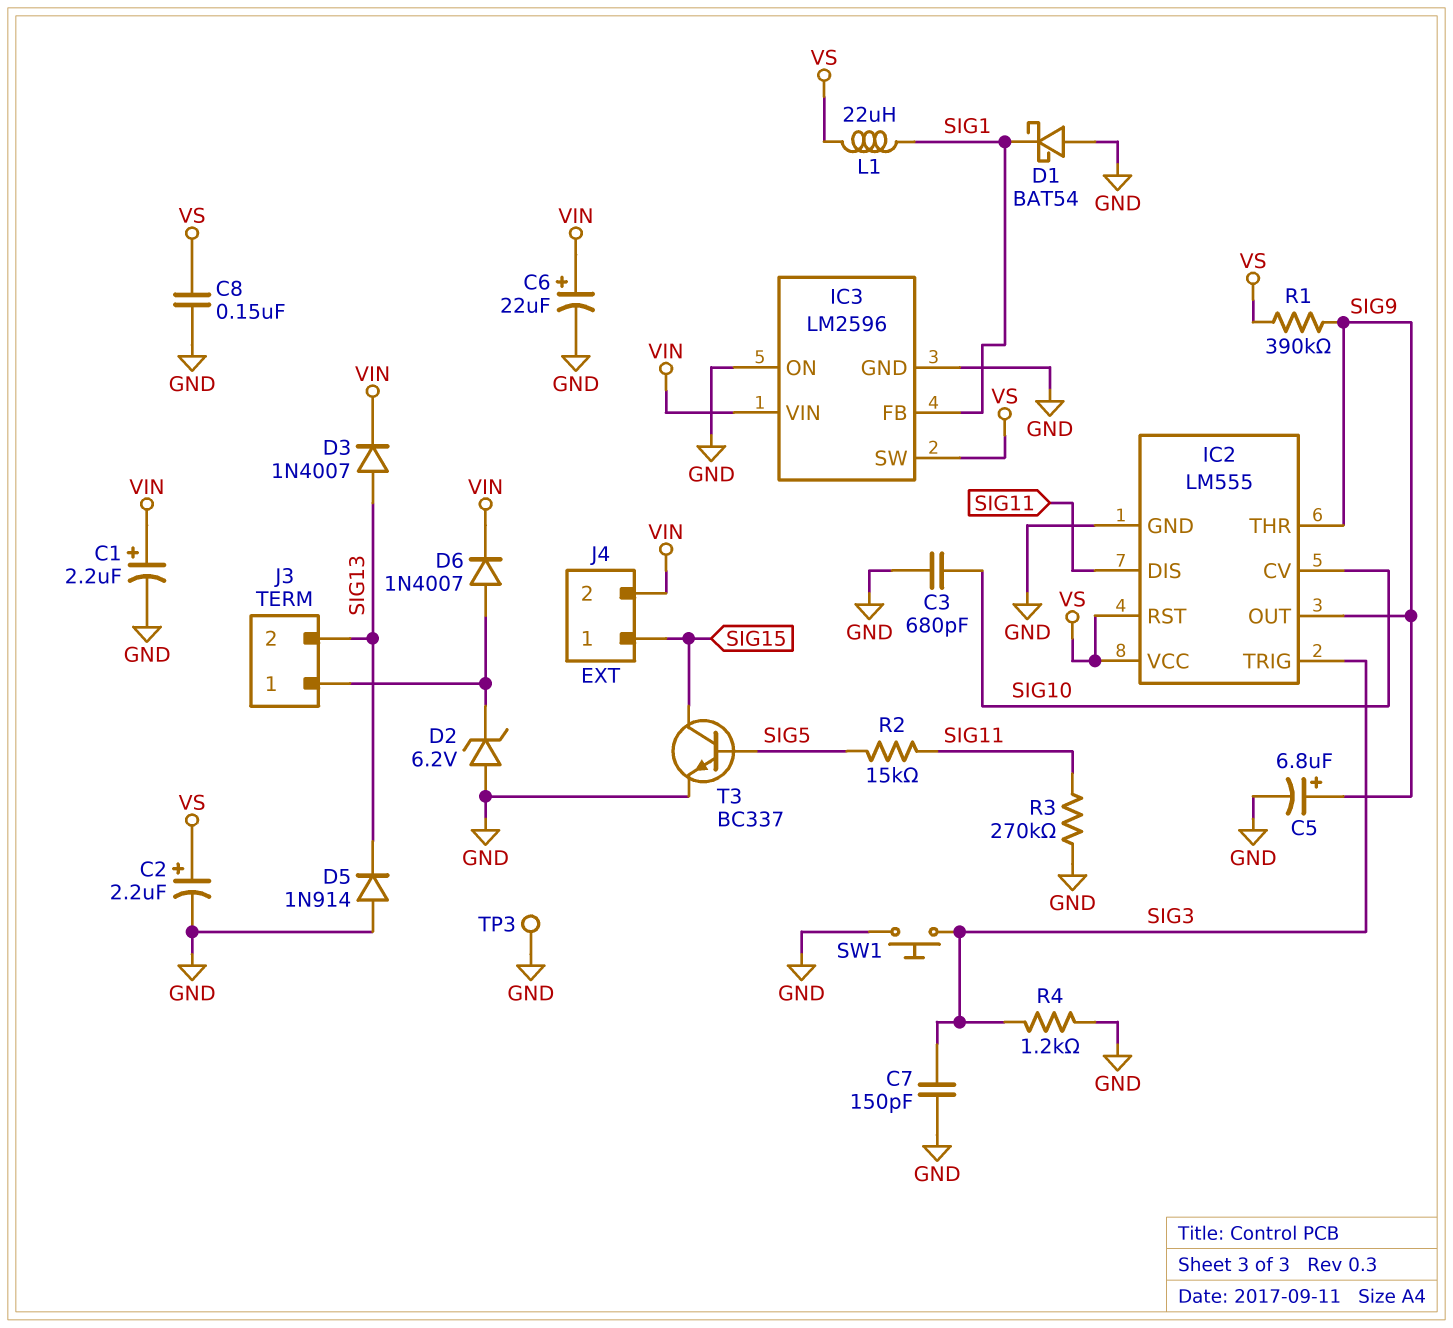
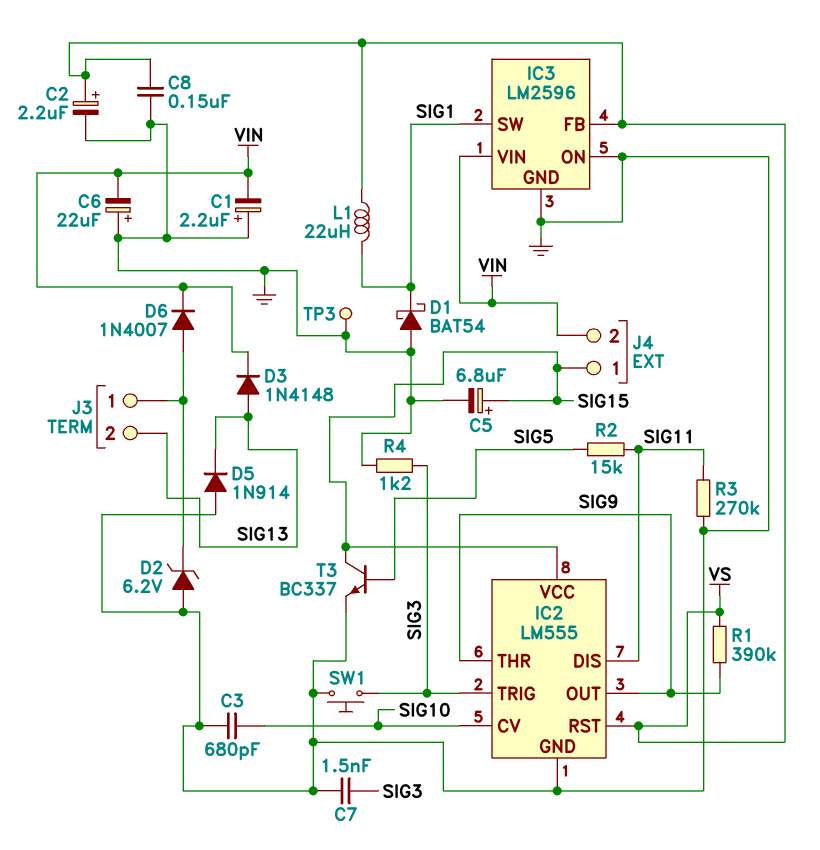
C1: 2.2uF (plus VIN, minus GND) -> 2.2uF (plus GND, minus VIN)
C5: 6.8uF (plus SIG9, minus GND) -> 6.8uF (plus SIG15, minus GND)
C6: 22uF (plus VIN, minus GND) -> 22uF (plus GND, minus VIN)
C7: 150pF (GND, SIG3) -> 1.5nF (GND, SIG3)
D3: diode 1N4007 (A SIG13, K VIN) -> diode 1N4148 (A SIG13, K VIN)
IC2 pin VCC: VS -> SIG15
IC3 pin FB: SIG1 -> VS
IC3 pin SW: VS -> SIG1

